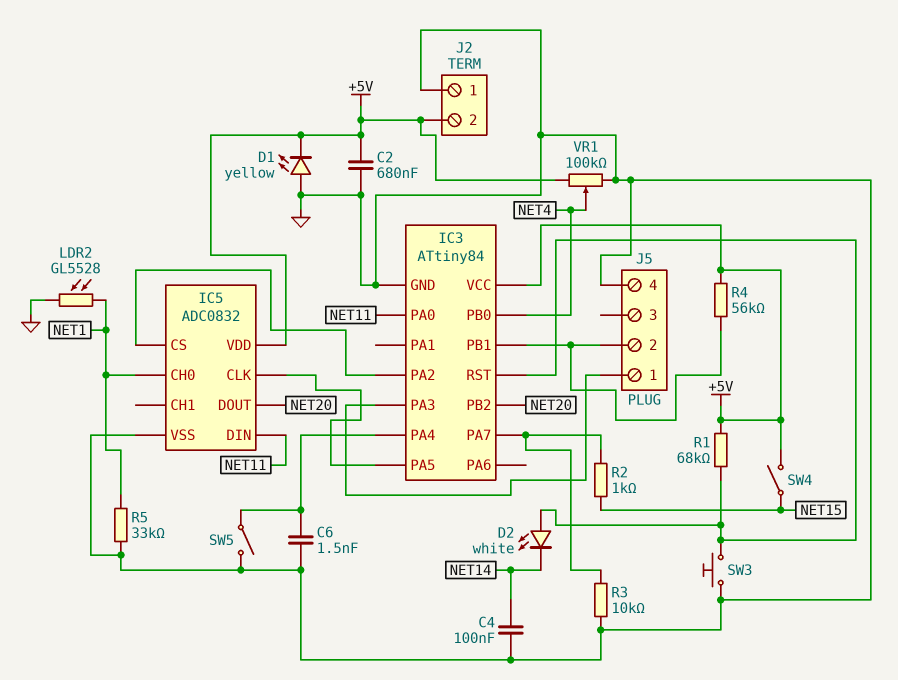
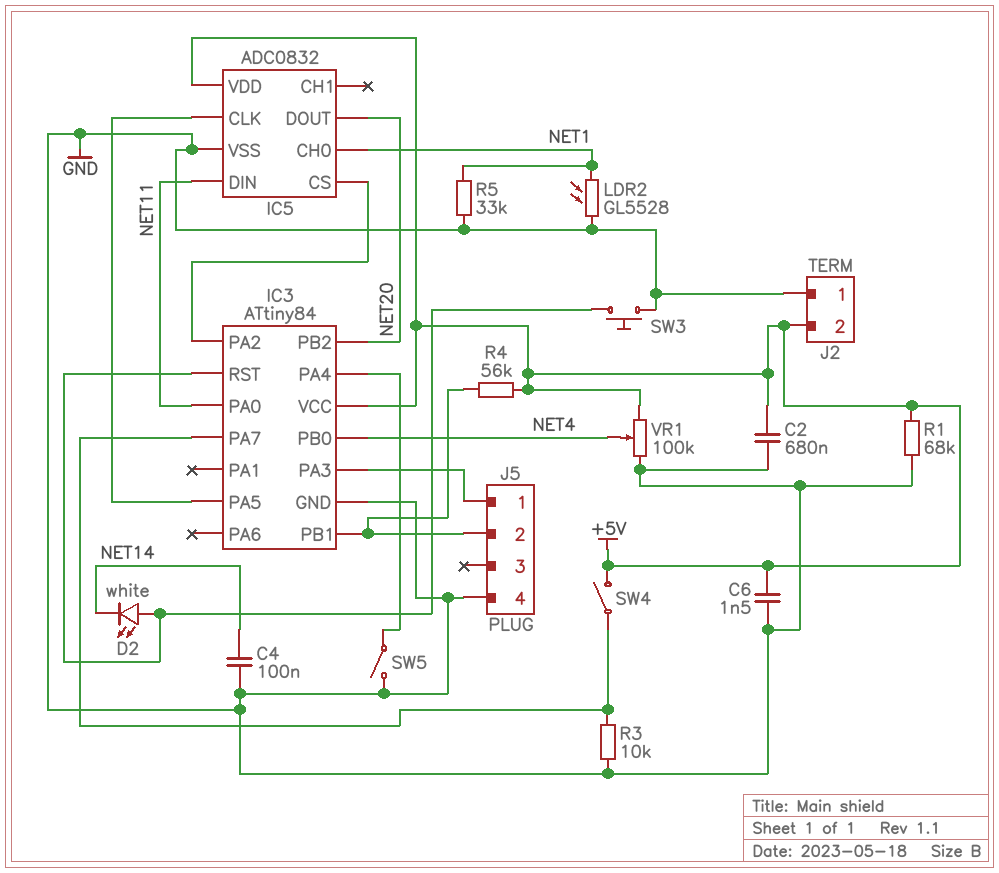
C6: 1.5nF (GND, IC3/PA4) -> 1.5nF (+5V, GND)
D1: LED yellow (A GND, K +5V) -> none
R1: 68k (+5V, IC3/RST) -> 68k (+5V, GND)
R2: 1k (IC3/PA7, NET15) -> none
SW4: switch (+5V, NET15) -> switch (+5V, IC3/PA7)

